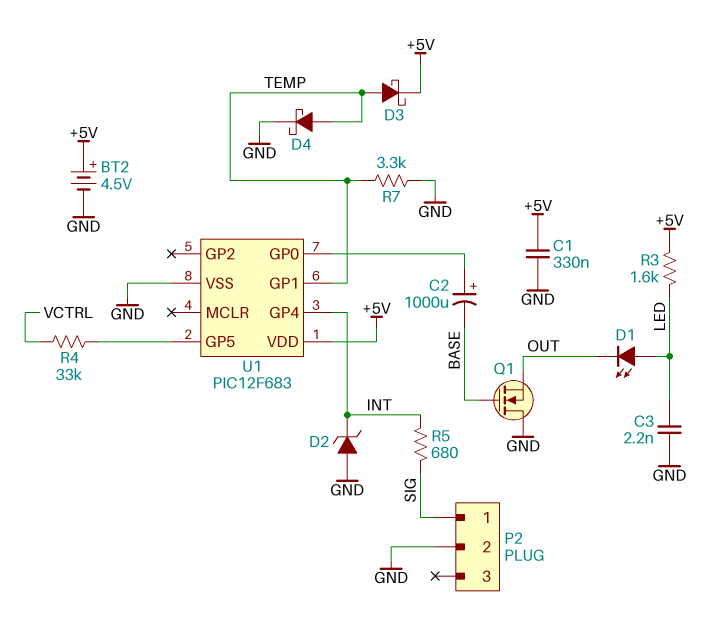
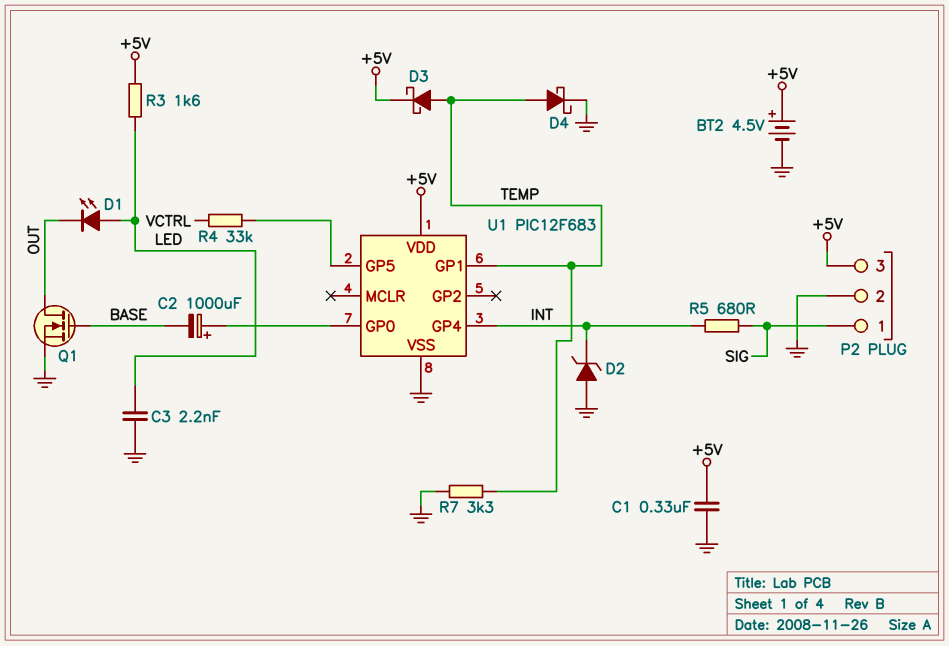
P2 pin 3: none -> +5V
Q1: NMOS (G BASE, D GND, S OUT) -> NMOS (G BASE, D OUT, S GND)

